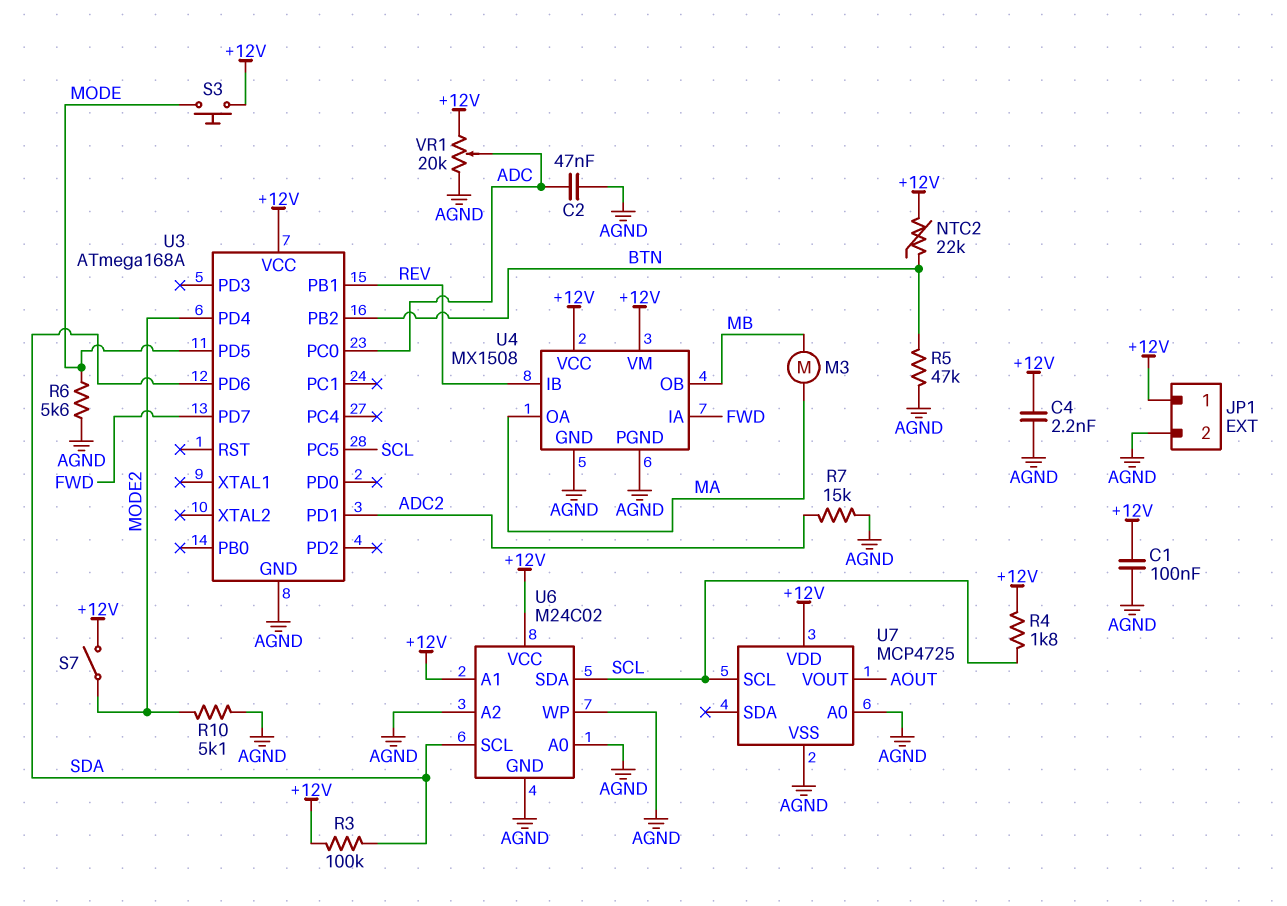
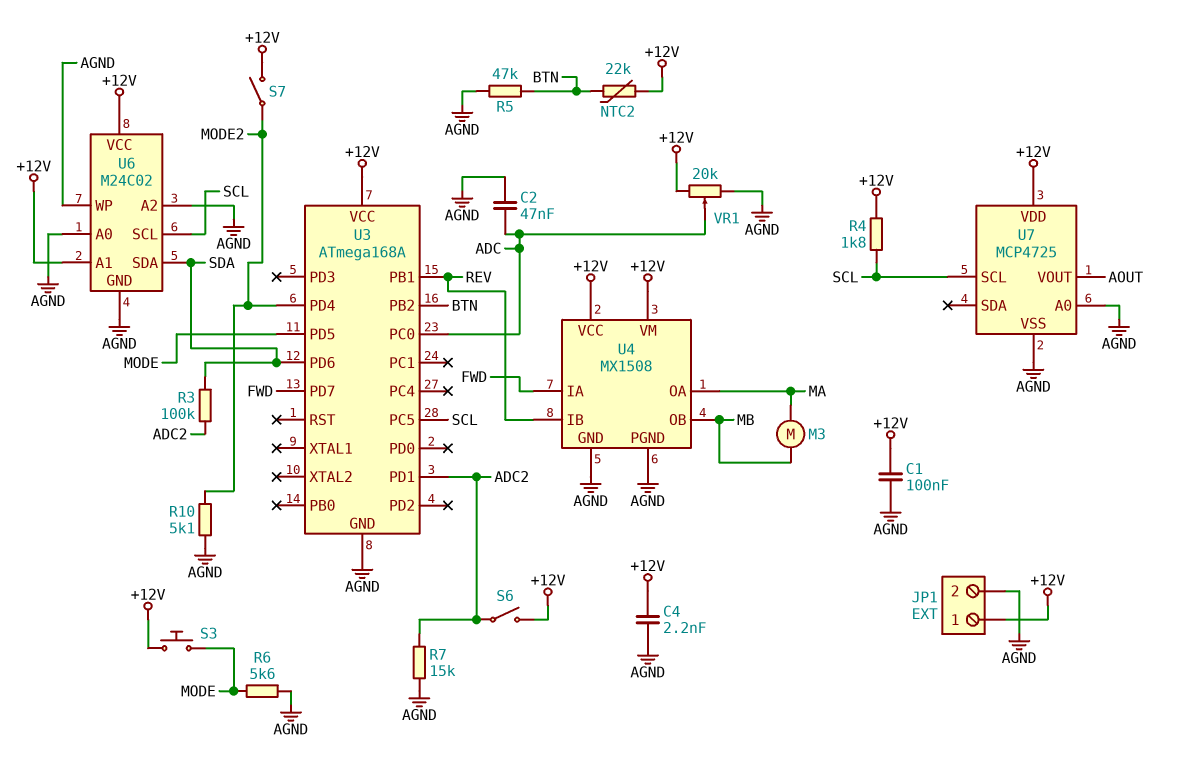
R3: 100k (+12V, SDA) -> 100k (ADC2, SDA)
S6: none -> switch (+12V, ADC2)
U6 pin SCL: SDA -> SCL
U6 pin SDA: SCL -> SDA

